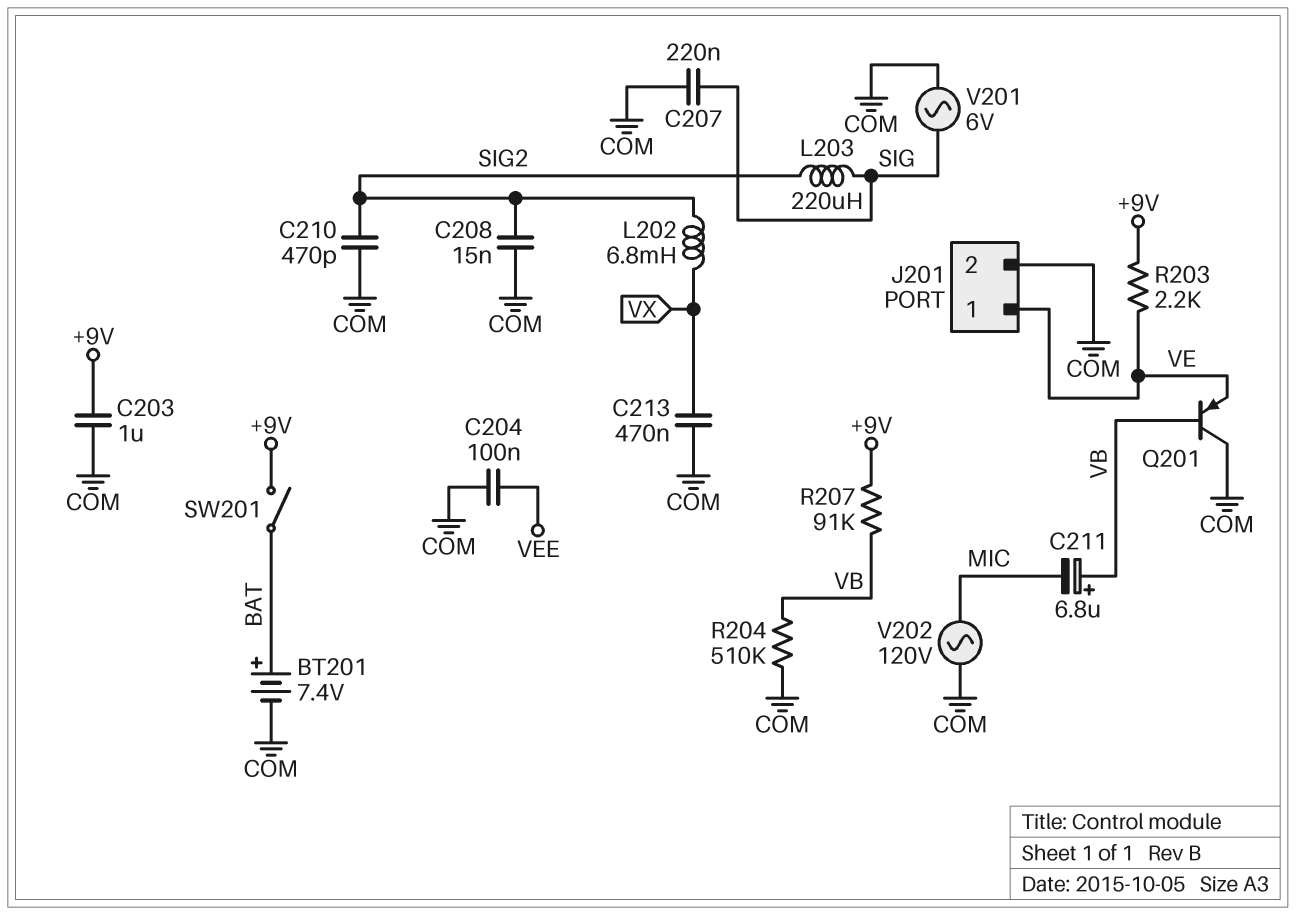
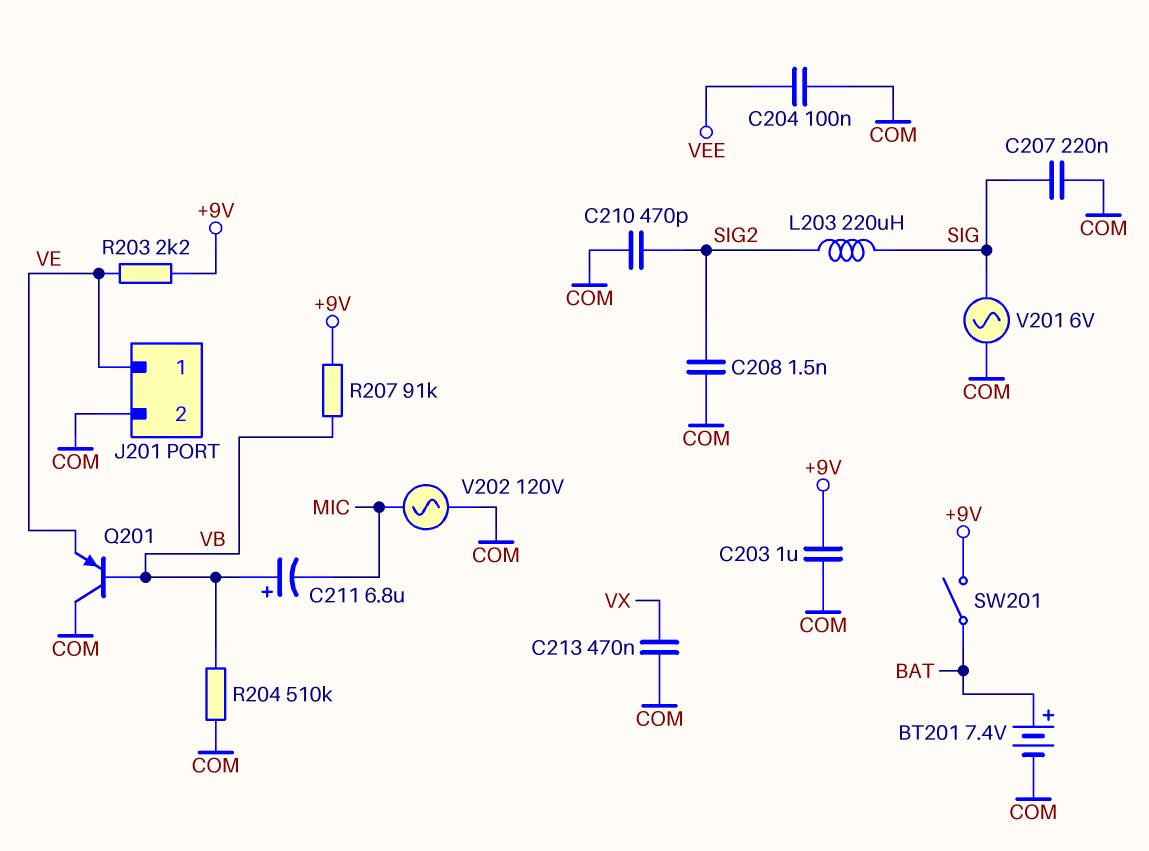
C208: 15nF (COM, SIG2) -> 1.5nF (COM, SIG2)
L202: 6.8mH (SIG2, VX) -> none

